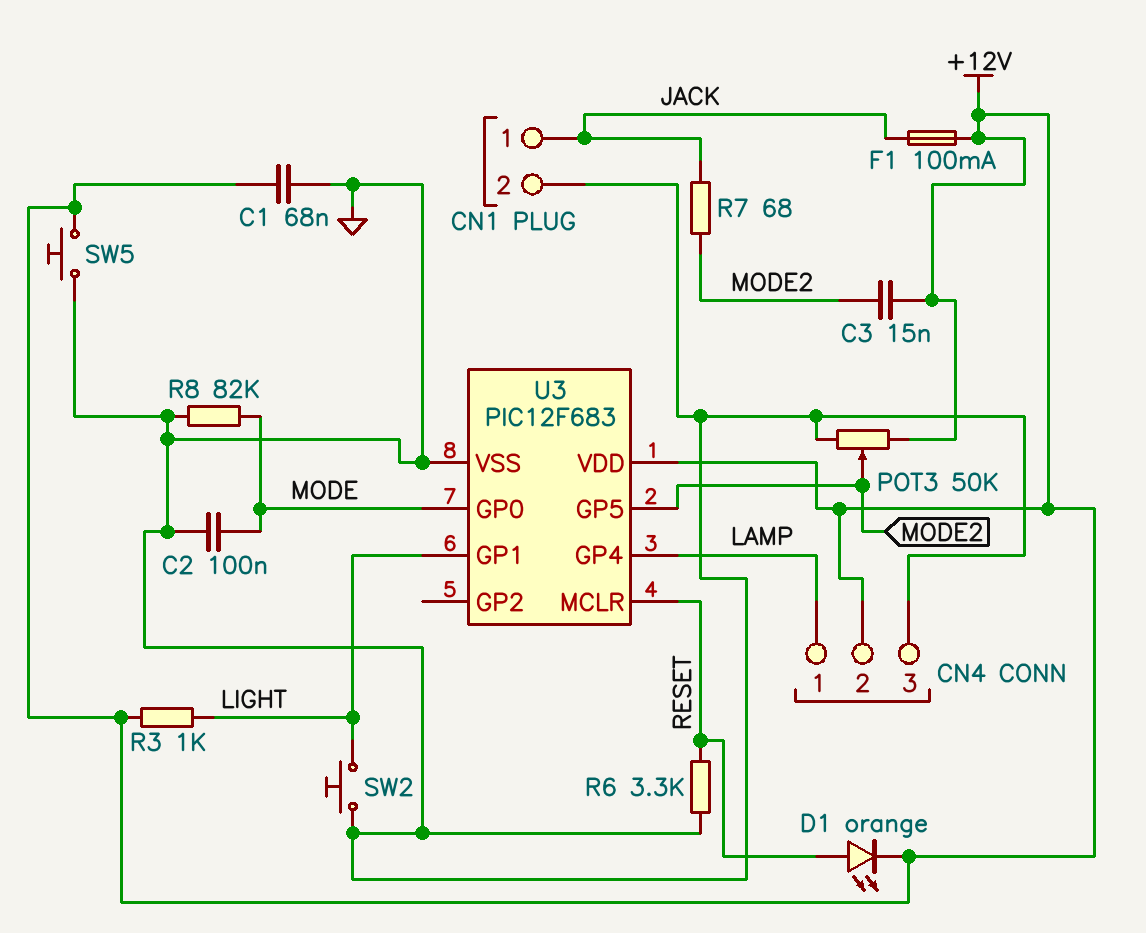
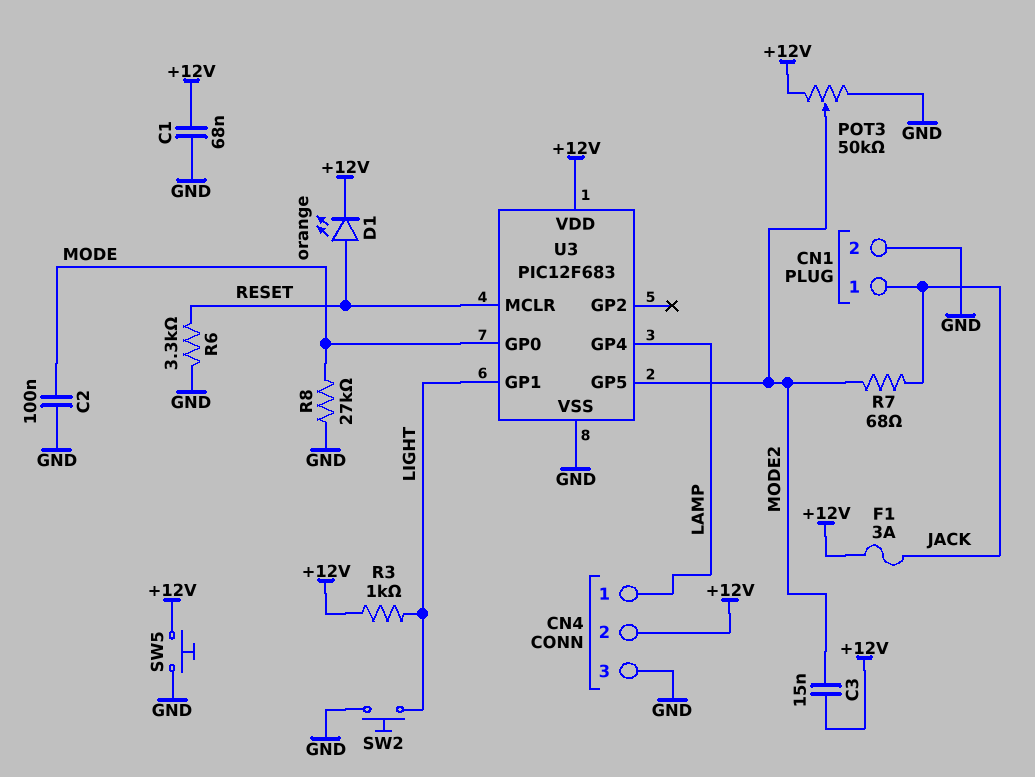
F1: 100mA (+12V, JACK) -> 3A (+12V, JACK)
R8: 82k (GND, MODE) -> 27k (GND, MODE)

